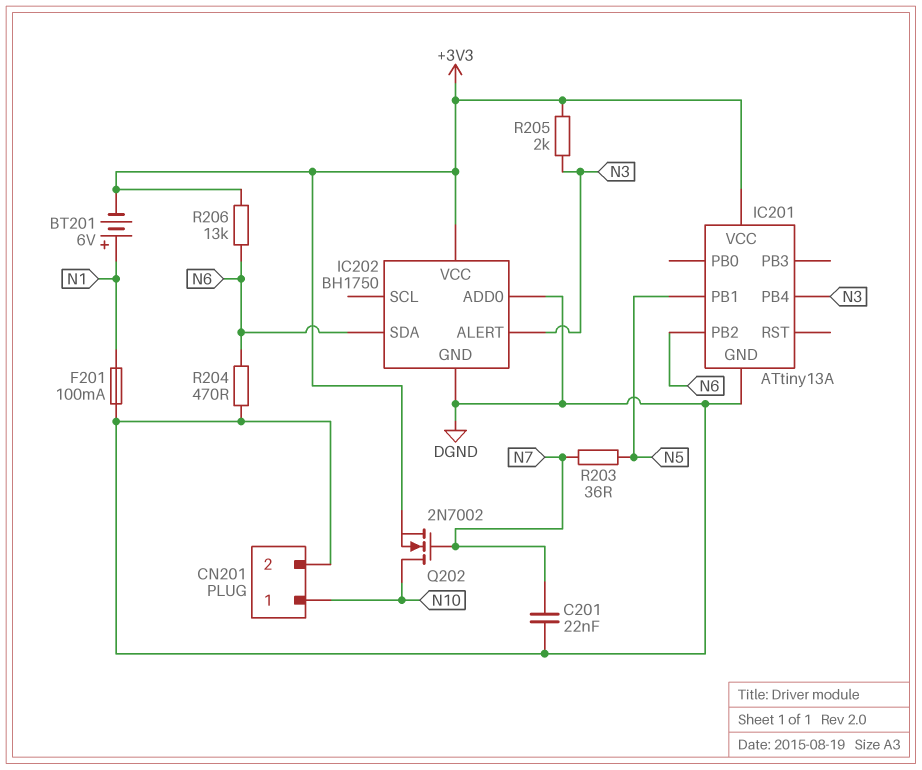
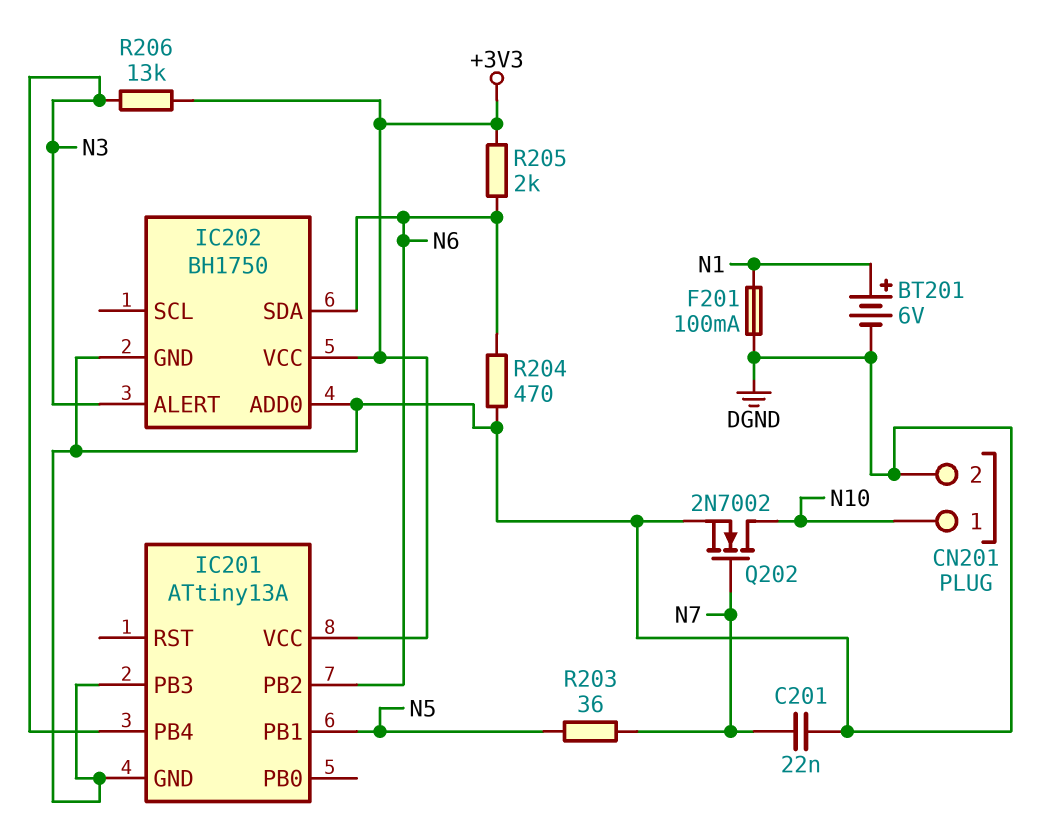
BT201: 6V (plus N1, minus +3V3) -> 6V (plus N1, minus DGND)
IC201 pin PB3: none -> DGND
Q202: NMOS 2N7002 (G N7, D N10, S +3V3) -> NMOS 2N7002 (G N7, D N10, S DGND)
R205: 2k (+3V3, N3) -> 2k (+3V3, N6)
R206: 13k (+3V3, N6) -> 13k (+3V3, N3)

